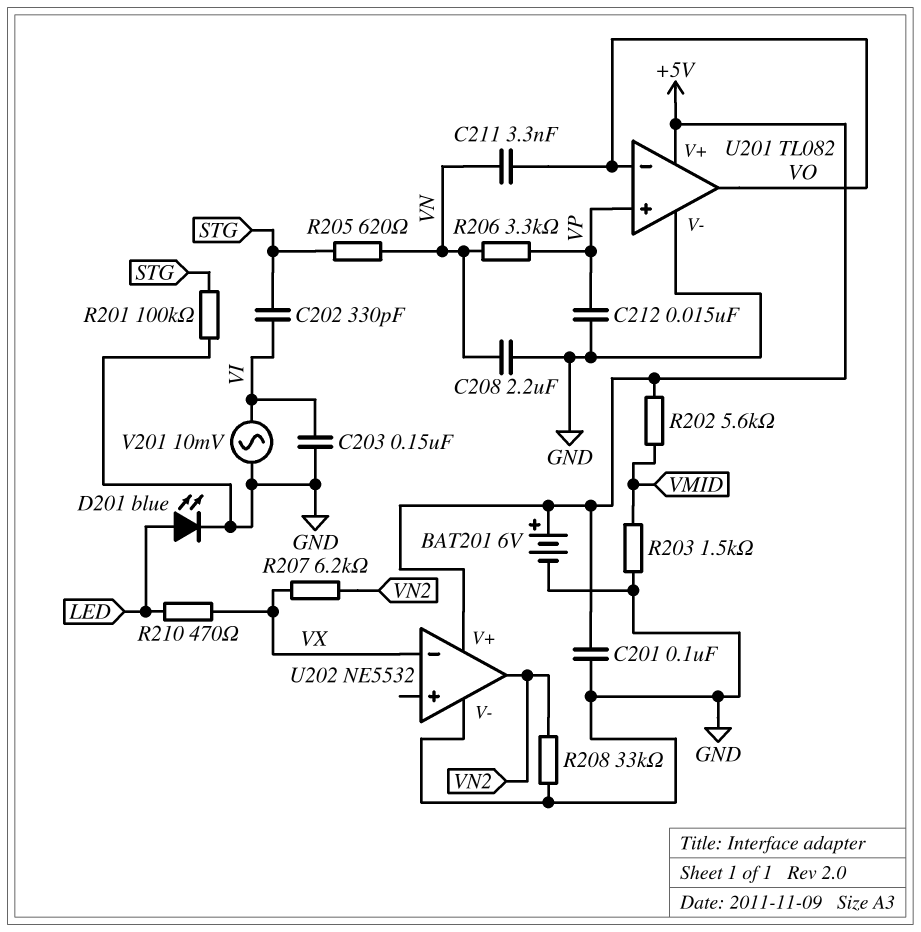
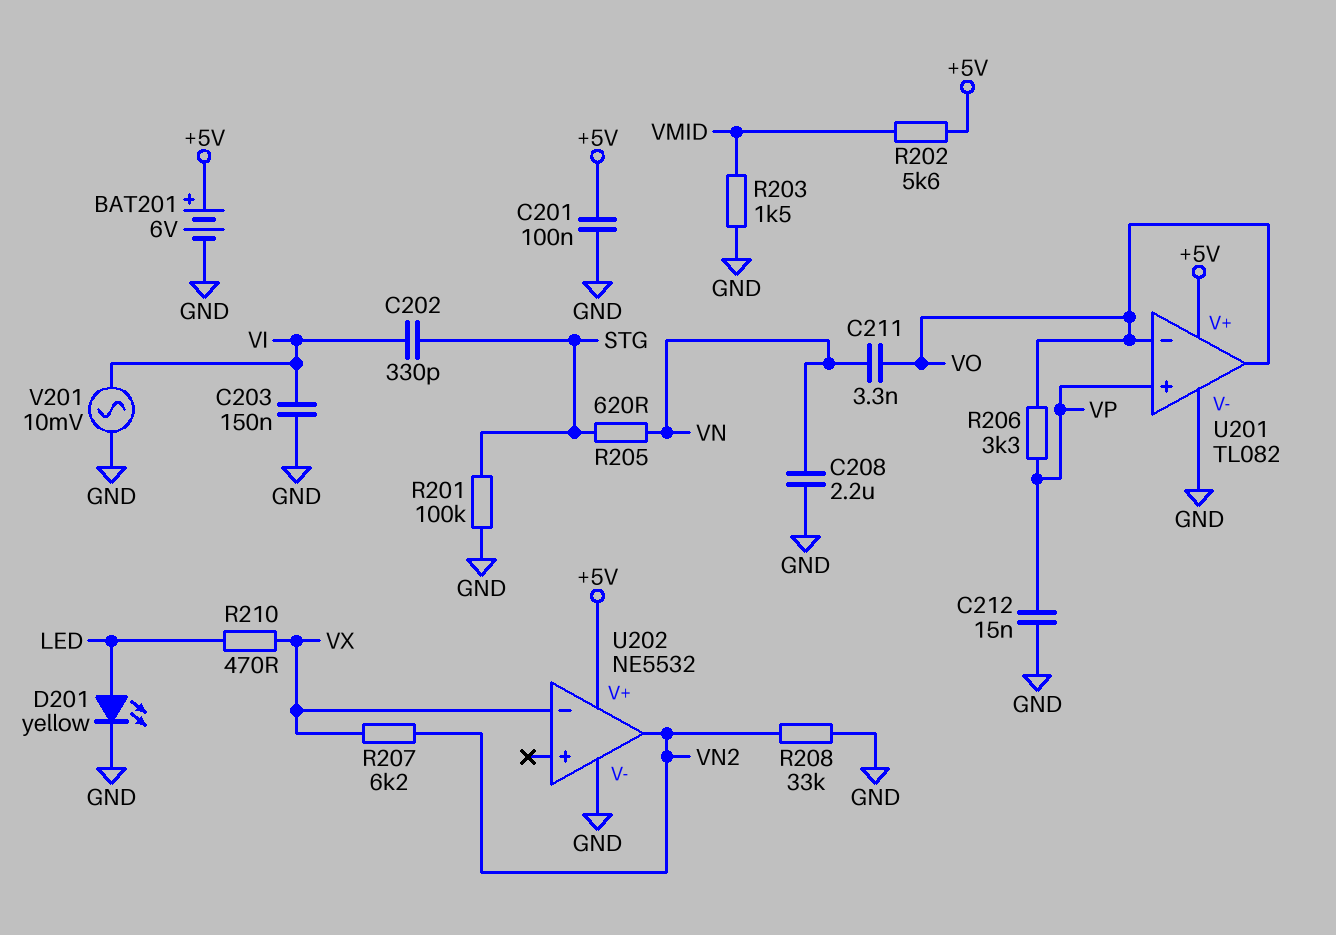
D201: LED blue (A LED, K GND) -> LED yellow (A LED, K GND)
R206: 3.3k (VN, VP) -> 3.3k (VO, VP)

